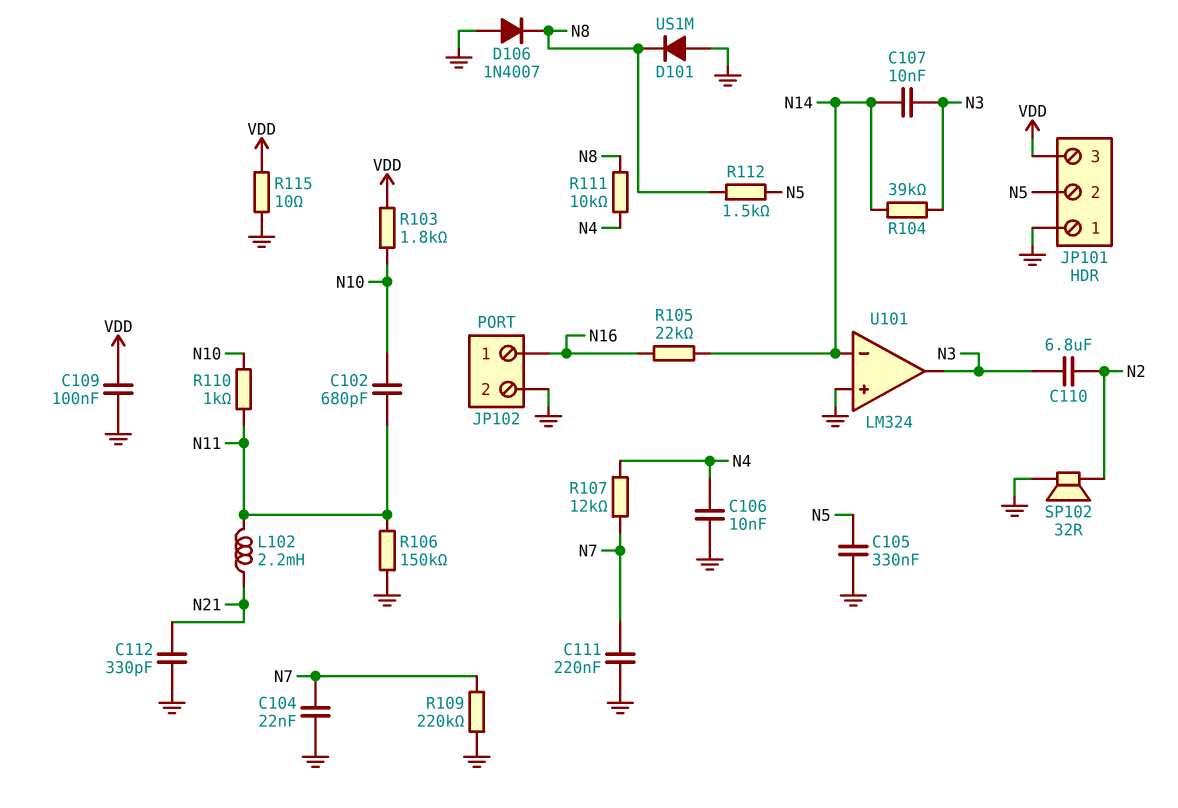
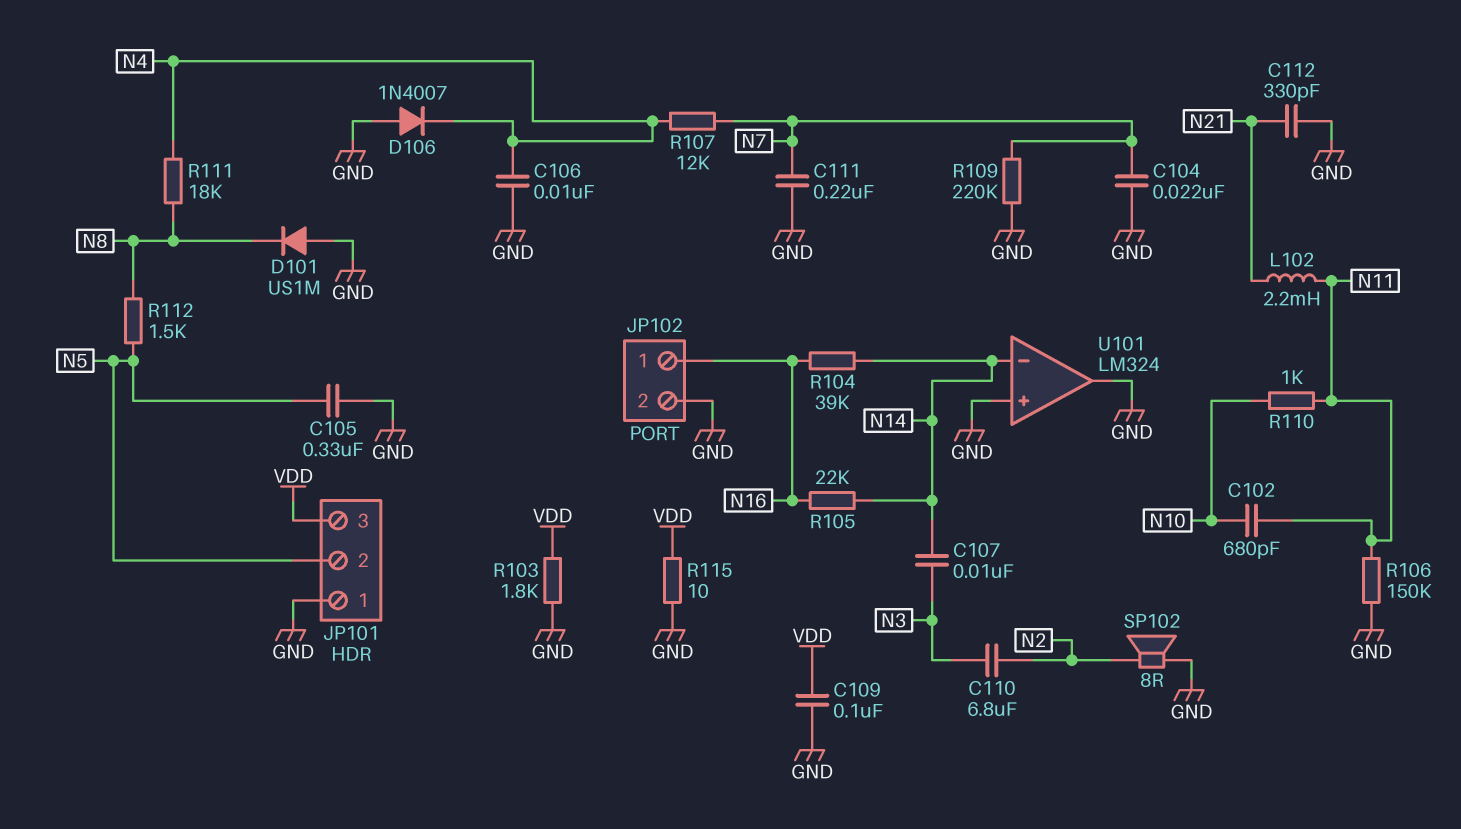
D106: diode 1N4007 (A GND, K N8) -> diode 1N4007 (A GND, K N4)
R103: 1.8k (N10, VDD) -> 1.8k (GND, VDD)
R104: 39k (N3, N14) -> 39k (N14, N16)
R111: 10k (N4, N8) -> 18k (N4, N8)
SP102: speaker 32R (GND, N2) -> speaker 8R (GND, N2)
U101 pin out: N3 -> GND

